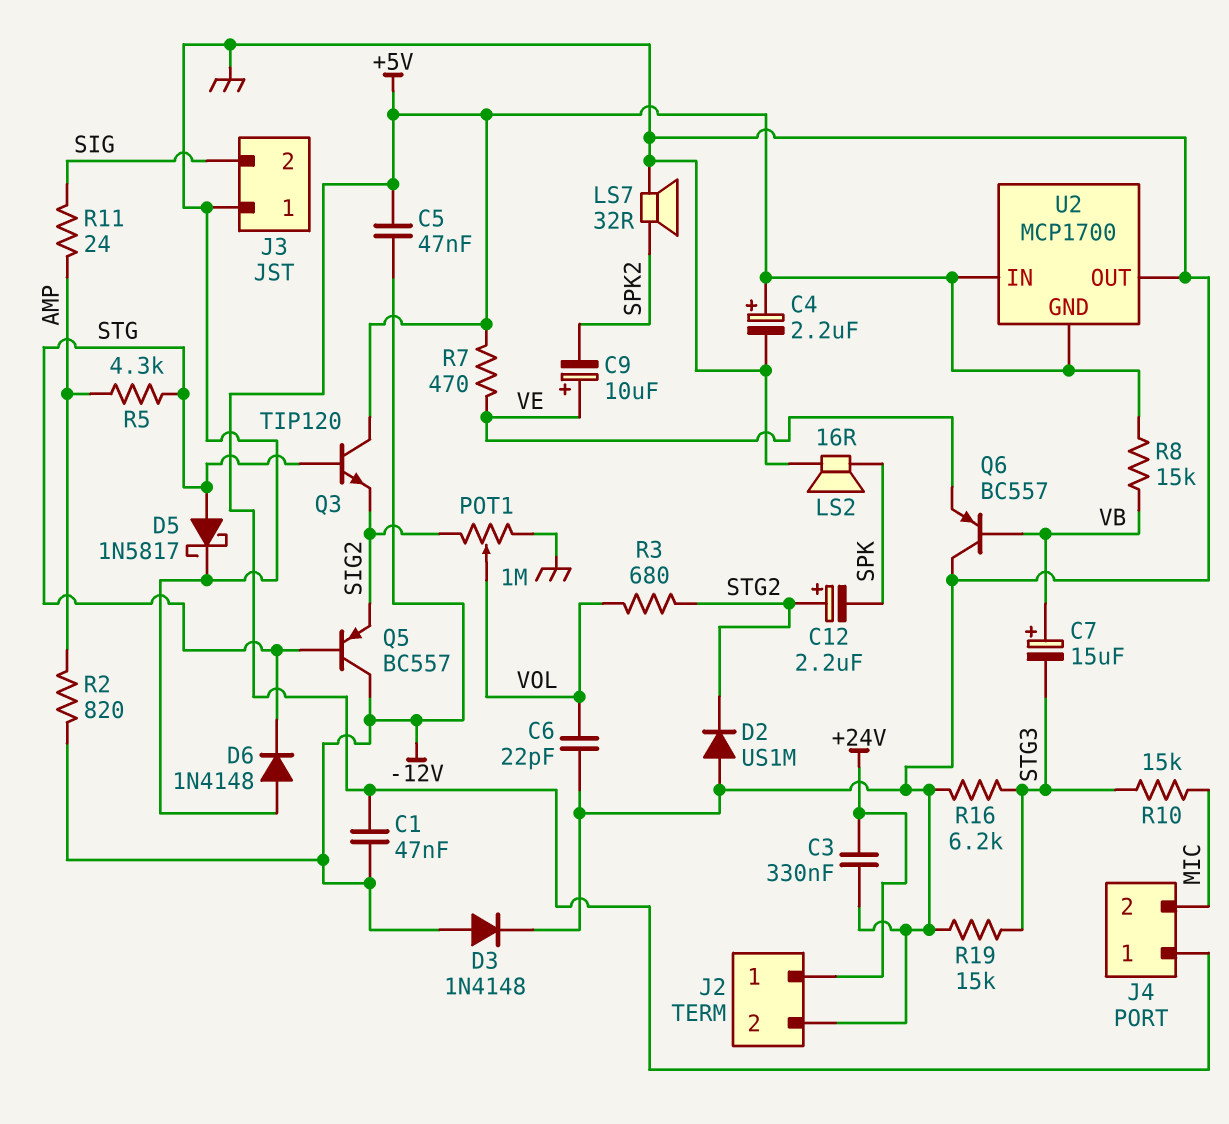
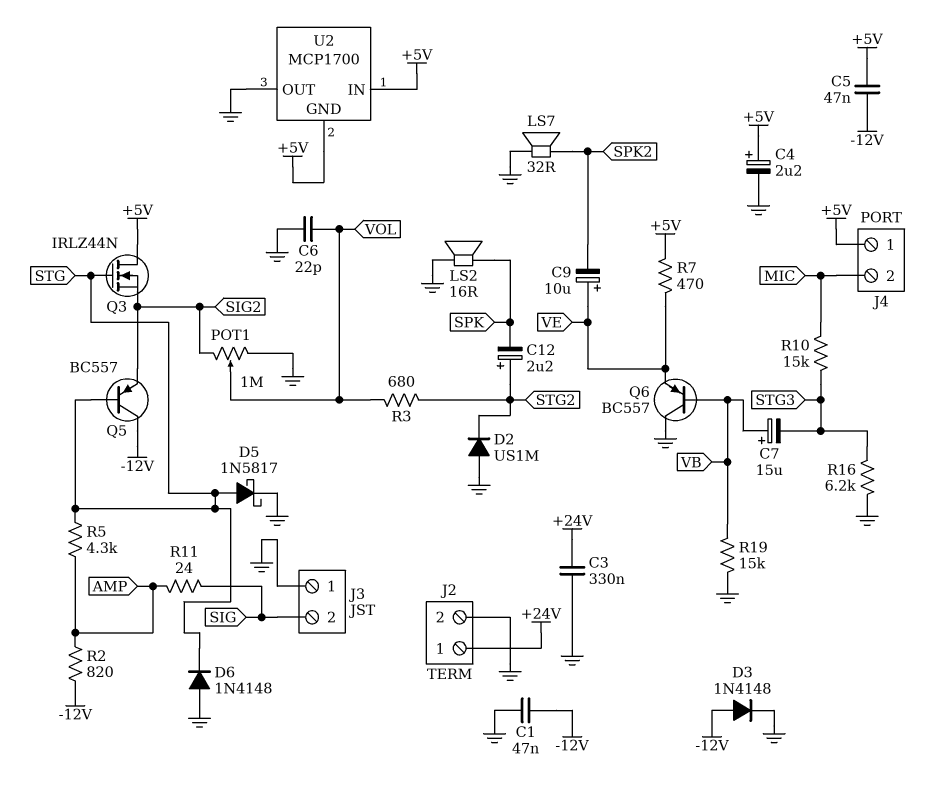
C1: 47nF (+5V, -12V) -> 47nF (-12V, GND)
Q3: NPN TIP120 (B STG, C +5V, E SIG2) -> NMOS IRLZ44N (G STG, D +5V, S SIG2)
R8: 15k (+5V, VB) -> none
R19: 15k (GND, STG3) -> 15k (GND, VB)

